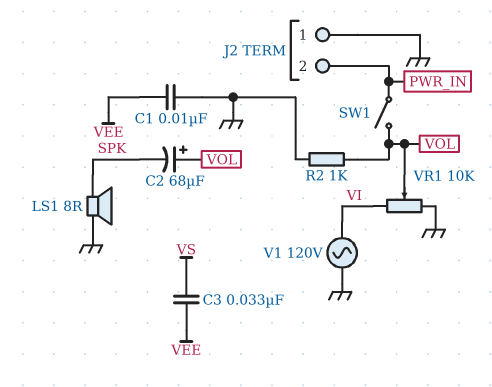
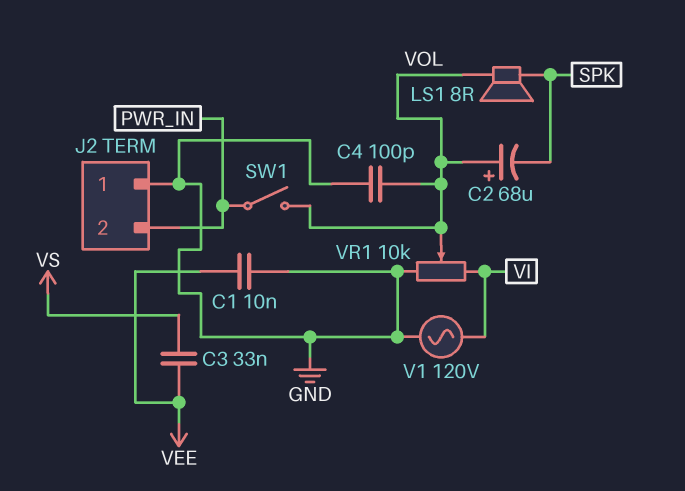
C4: none -> 100pF (GND, VOL)
LS1: speaker 8R (GND, SPK) -> speaker 8R (SPK, VOL)
R2: 1k (GND, VOL) -> none

